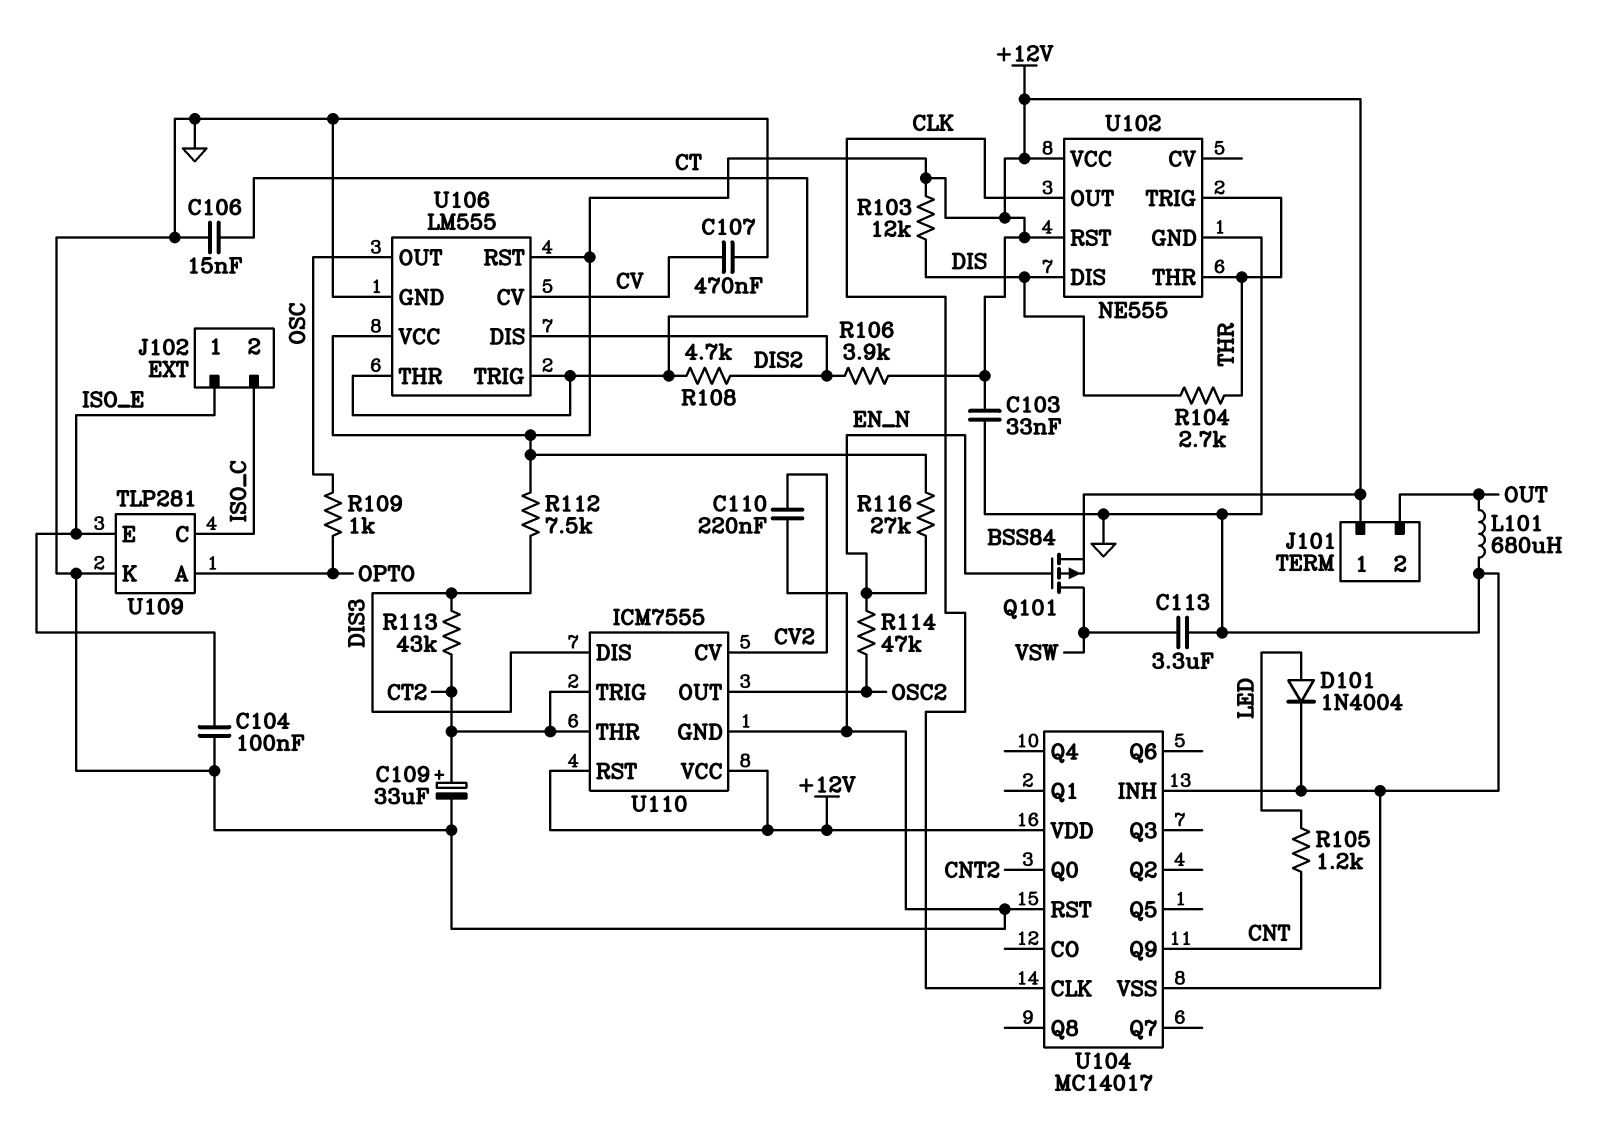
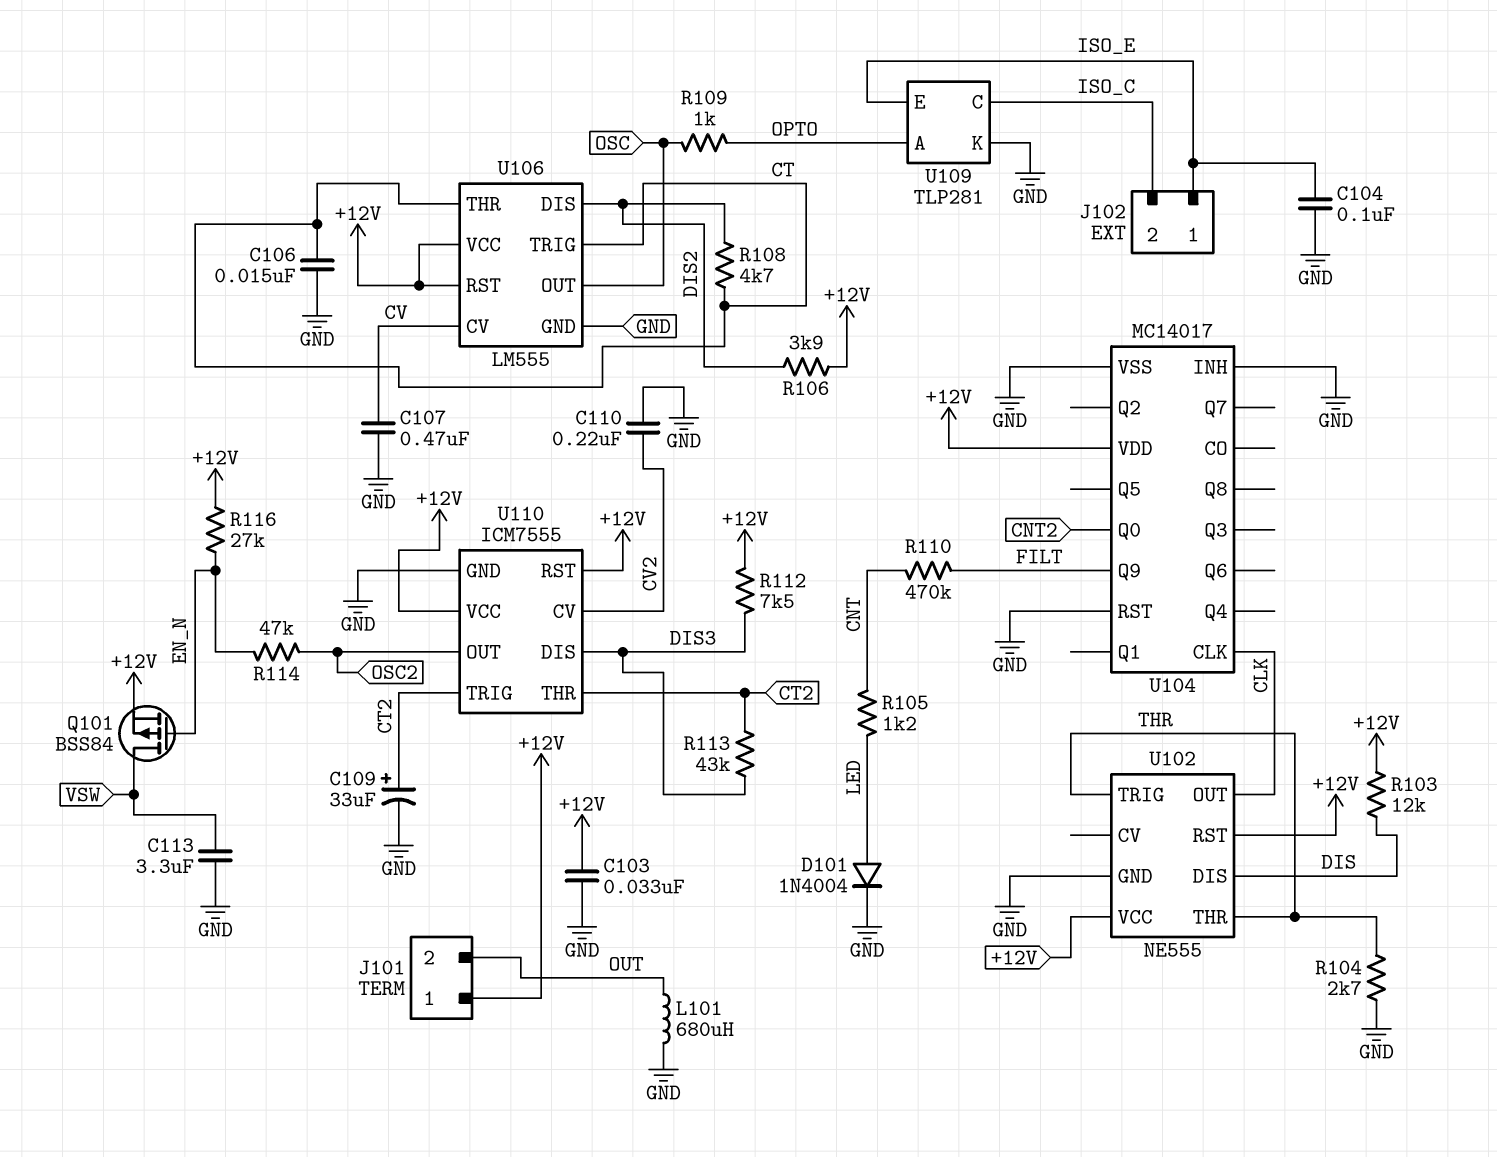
R104: 2.7k (DIS, THR) -> 2.7k (GND, THR)
R110: none -> 470k (CNT, FILT)
U104 pin Q9: CNT -> FILT

